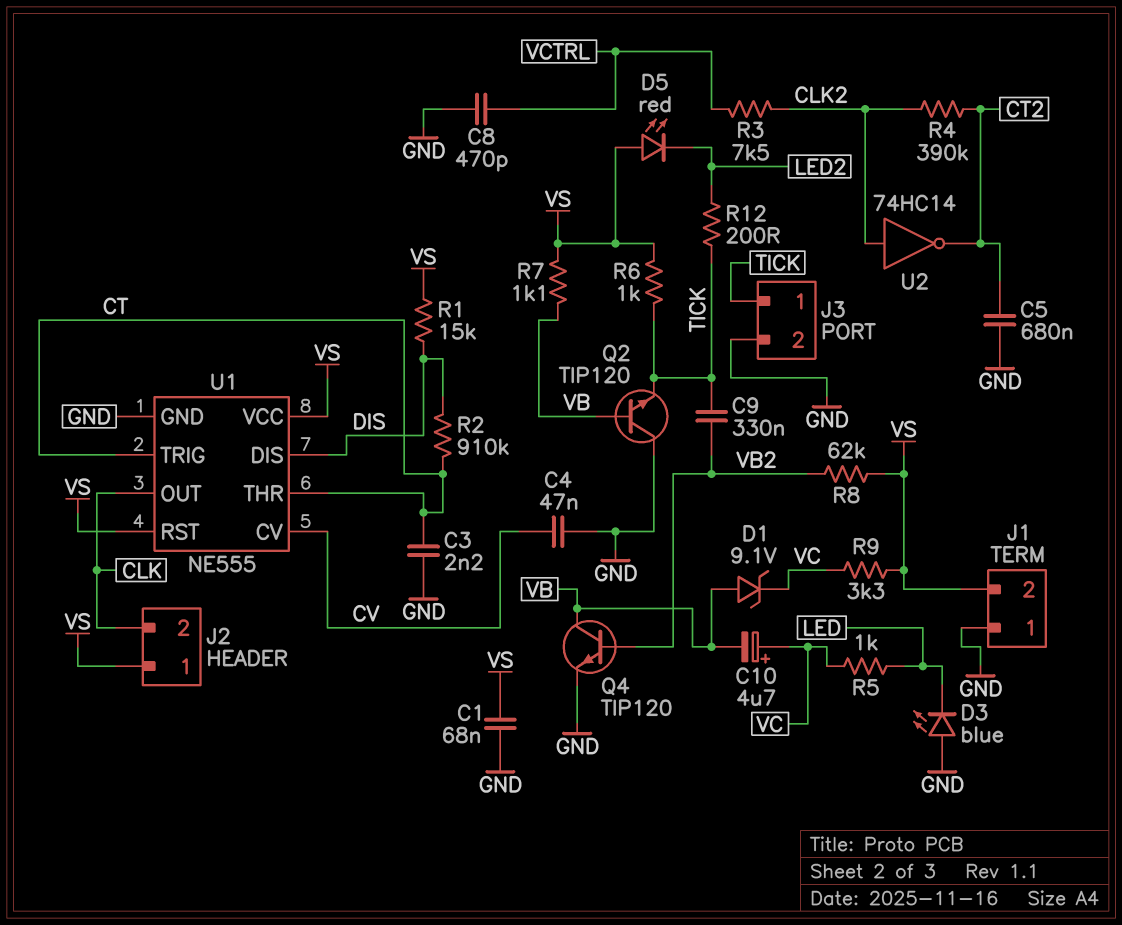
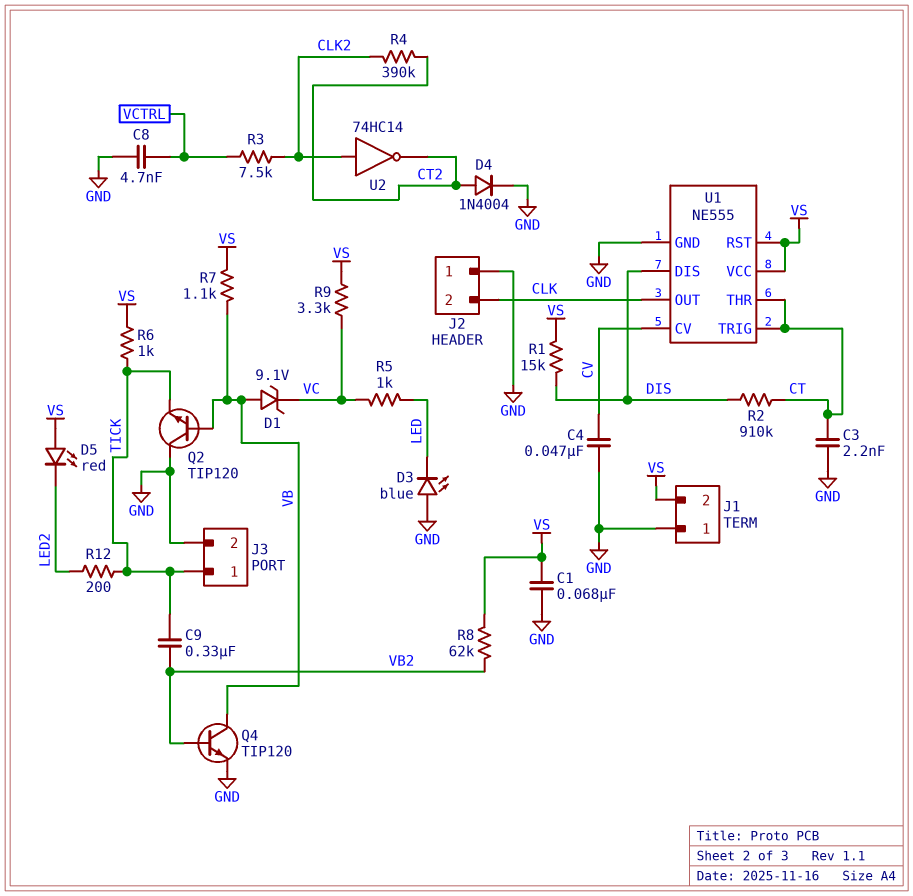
C5: 680nF (CT2, GND) -> none
C8: 470pF (GND, VCTRL) -> 4.7nF (GND, VCTRL)
C10: 4.7uF (plus VC, minus VB) -> none
D4: none -> diode 1N4004 (A CT2, K GND)
J2 pin 1: VS -> GND

